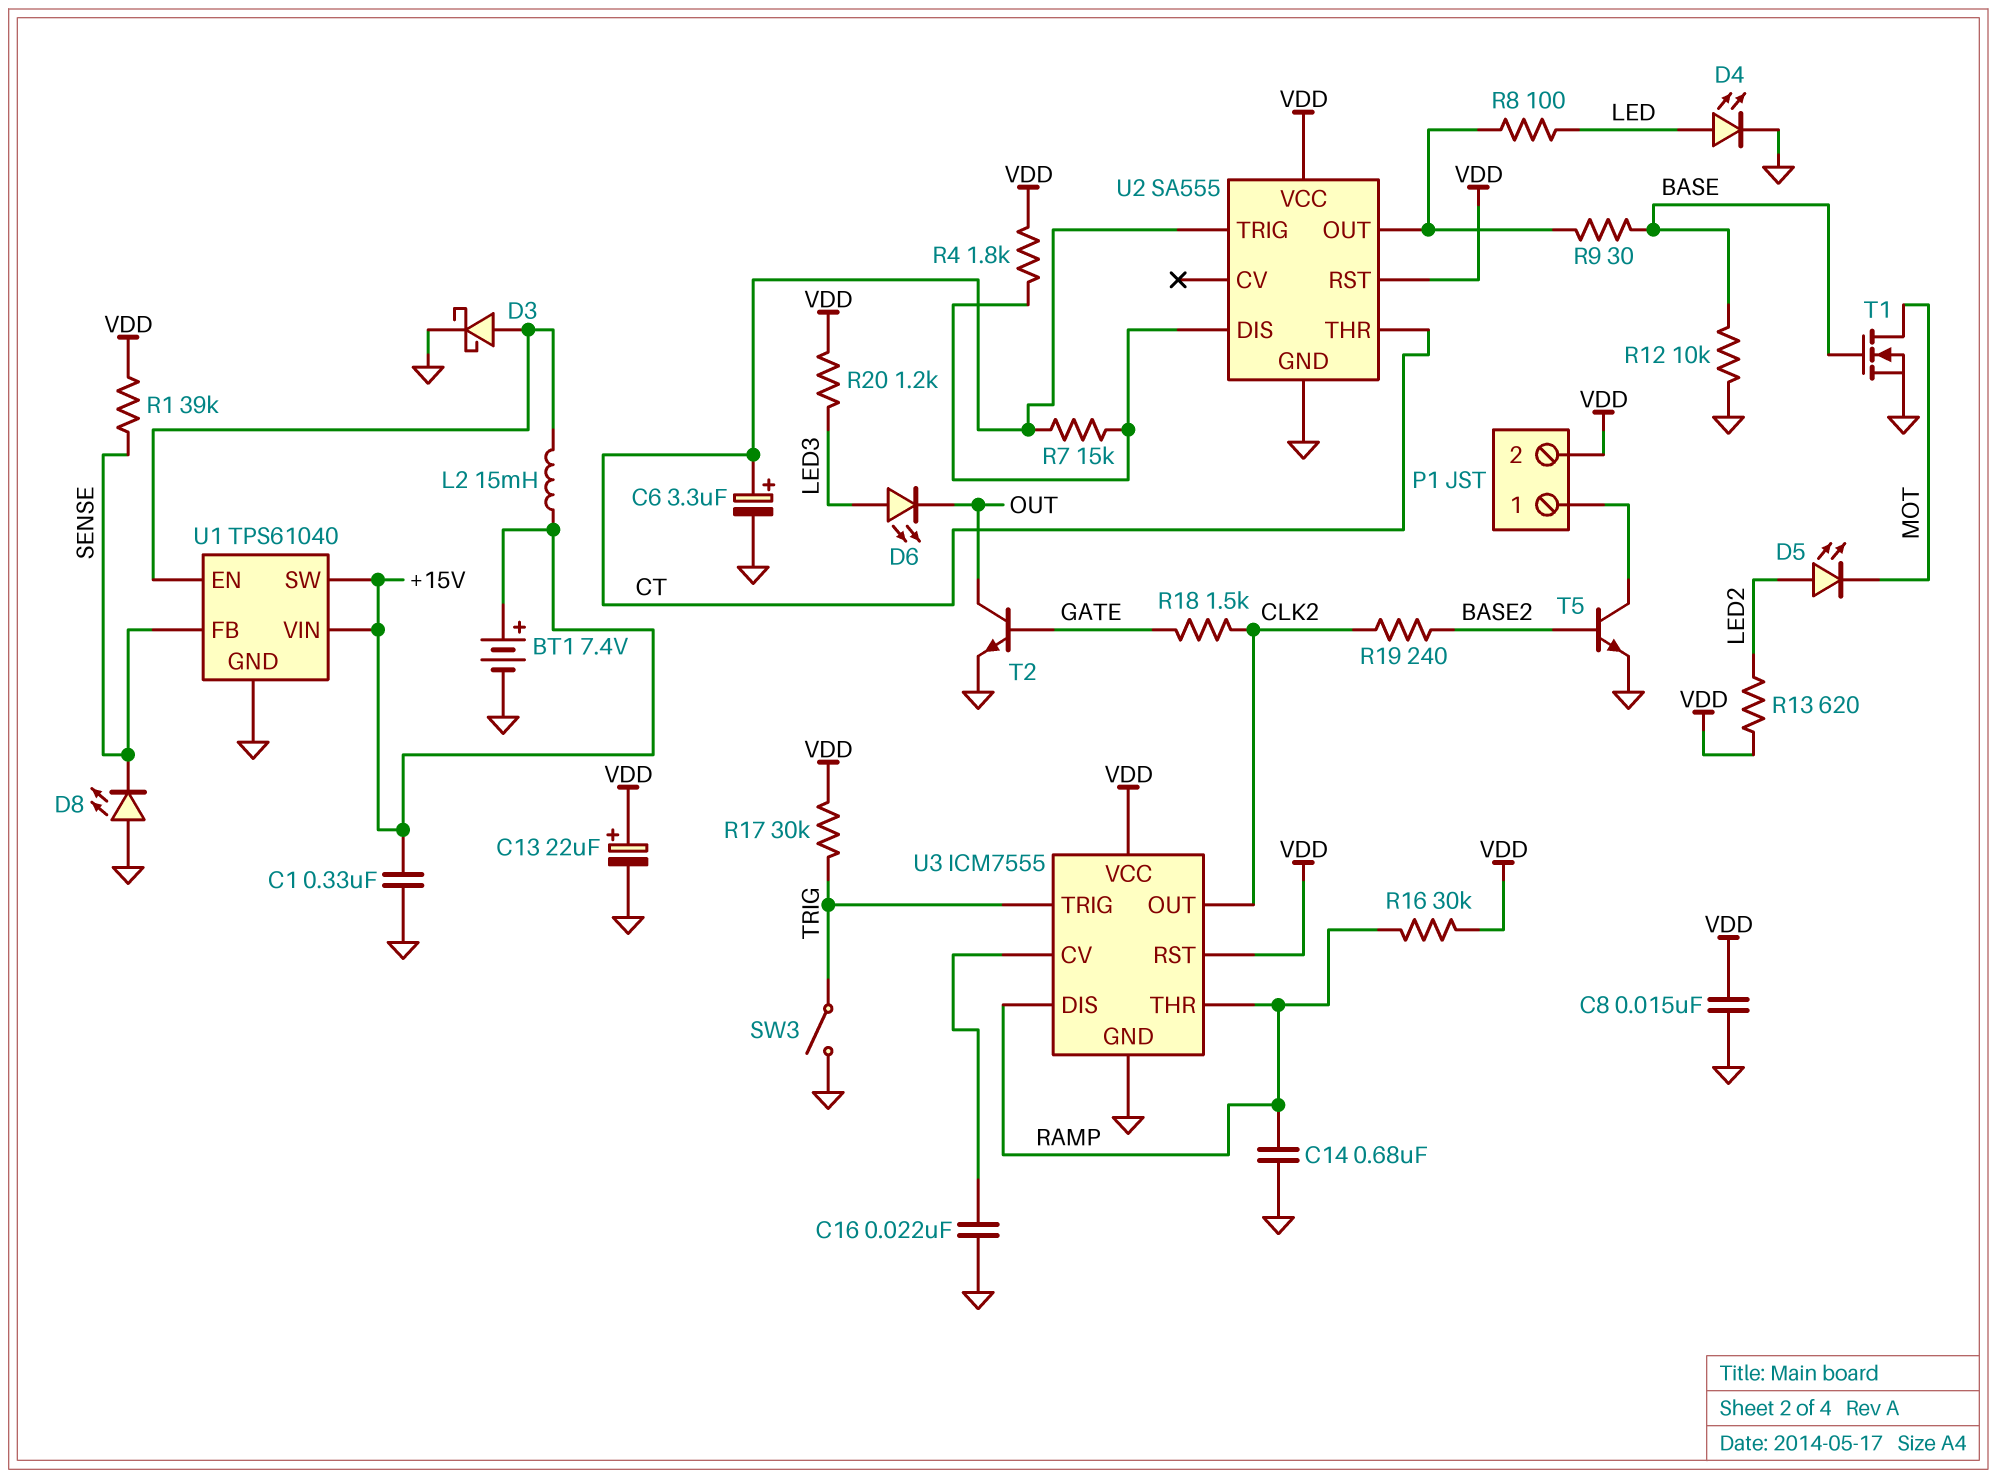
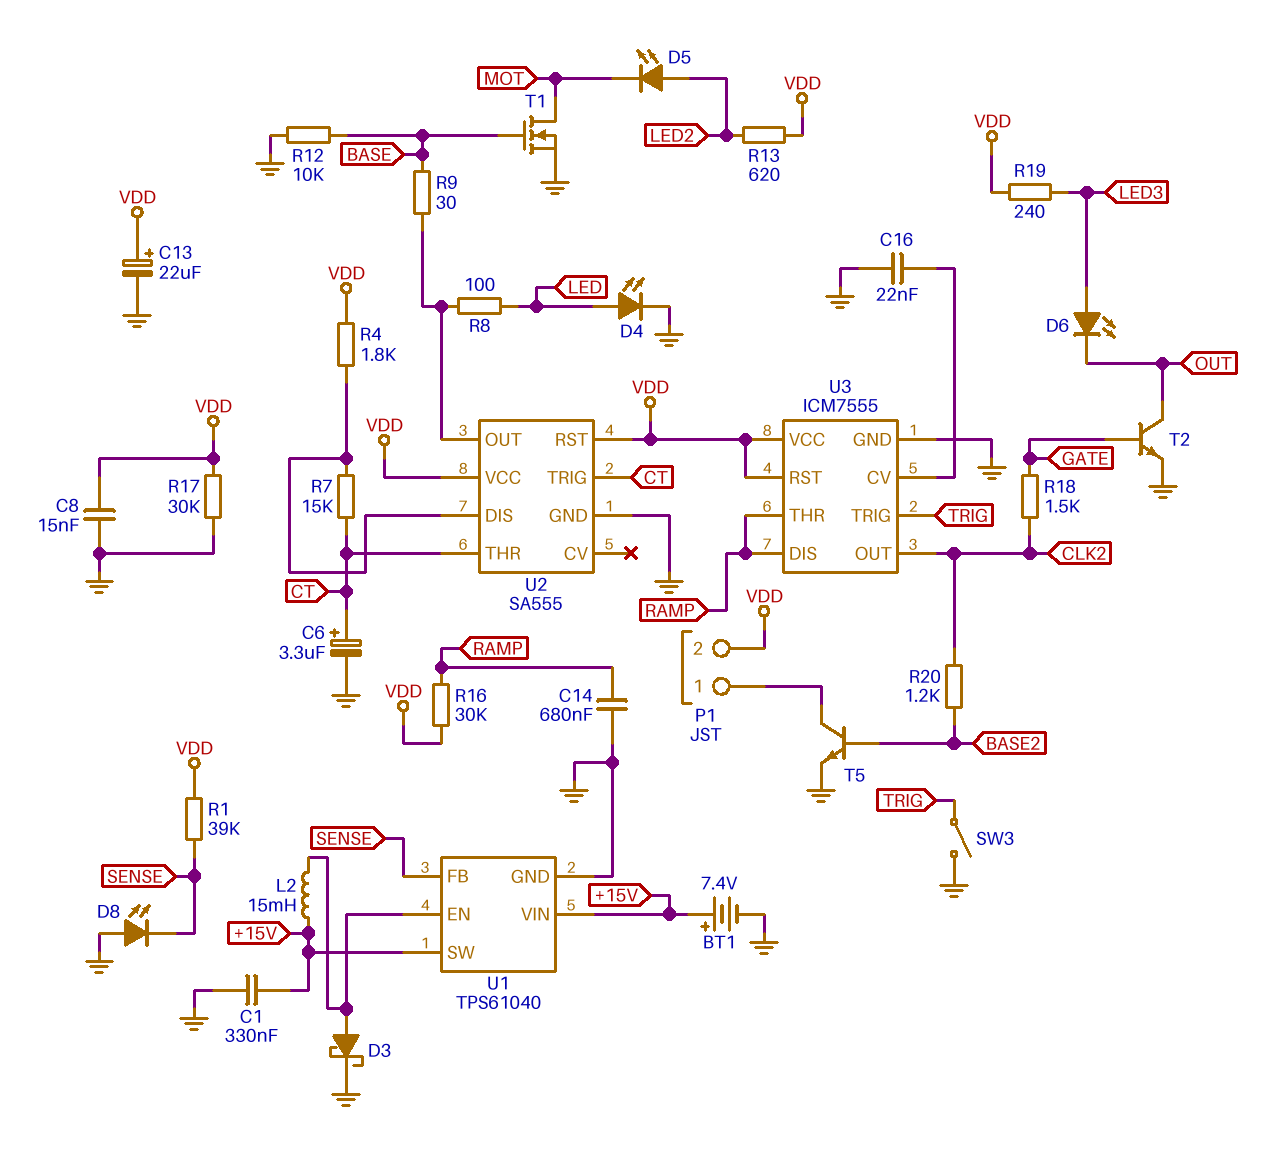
R17: 30k (TRIG, VDD) -> 30k (GND, VDD)
R19: 240 (BASE2, CLK2) -> 240 (LED3, VDD)
R20: 1.2k (LED3, VDD) -> 1.2k (BASE2, CLK2)

